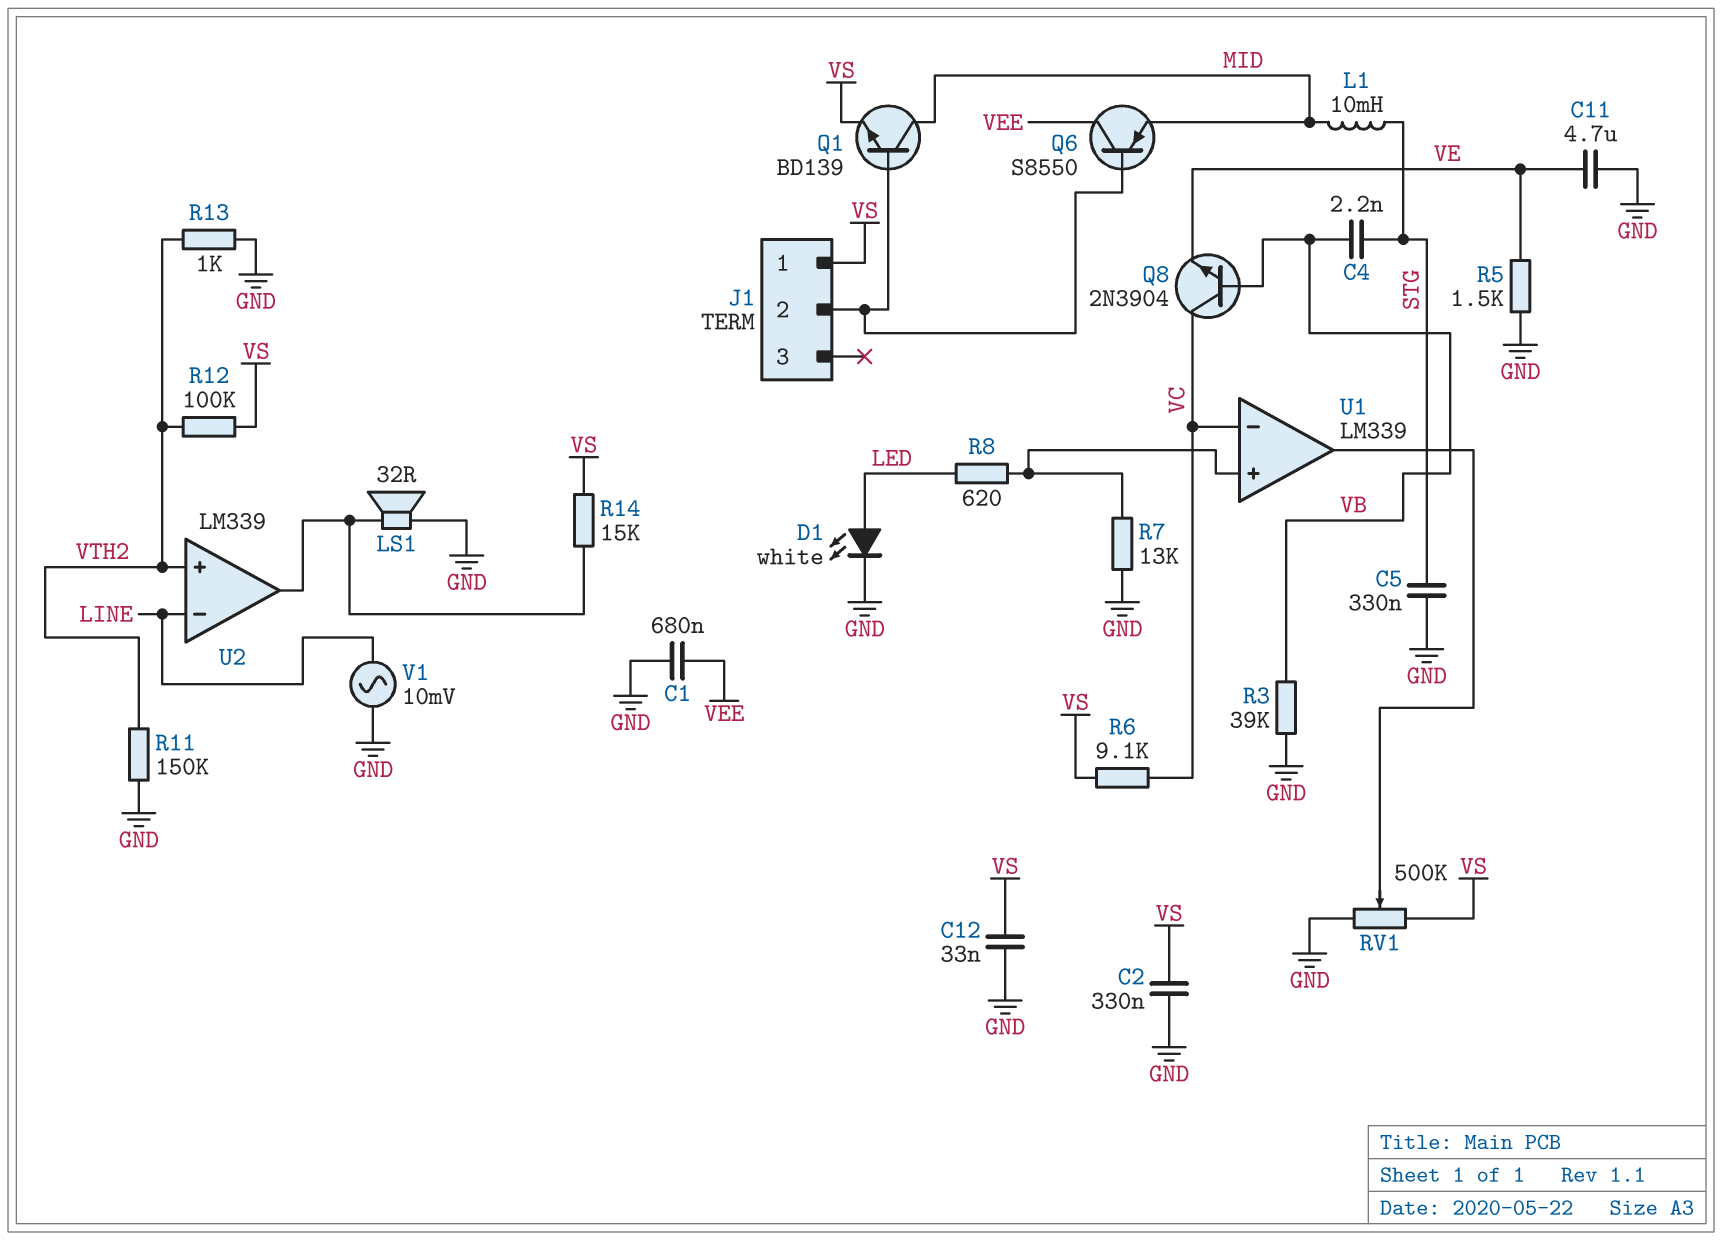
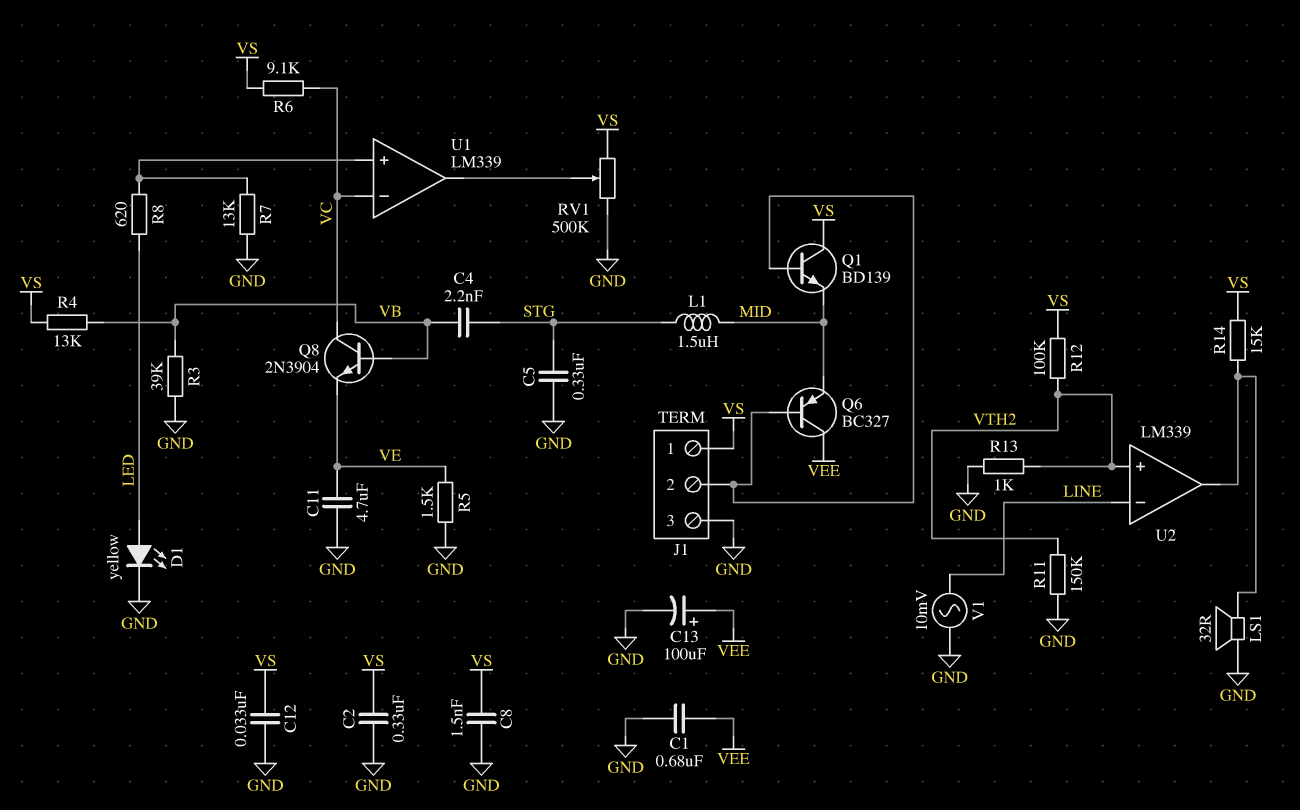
C8: none -> 1.5nF (GND, VS)
C13: none -> 100uF (plus VEE, minus GND)
D1: LED white (A LED, K GND) -> LED yellow (A LED, K GND)
J1 pin 3: none -> GND
L1: 10mH (MID, STG) -> 1.5uH (MID, STG)
Q1: NPN BD139 (B J1/2, C MID, E VS) -> NPN BD139 (B J1/2, C VS, E MID)
Q6: PNP S8550 (B J1/2, C VEE, E MID) -> PNP BC327 (B J1/2, C VEE, E MID)
R4: none -> 13k (VB, VS)

